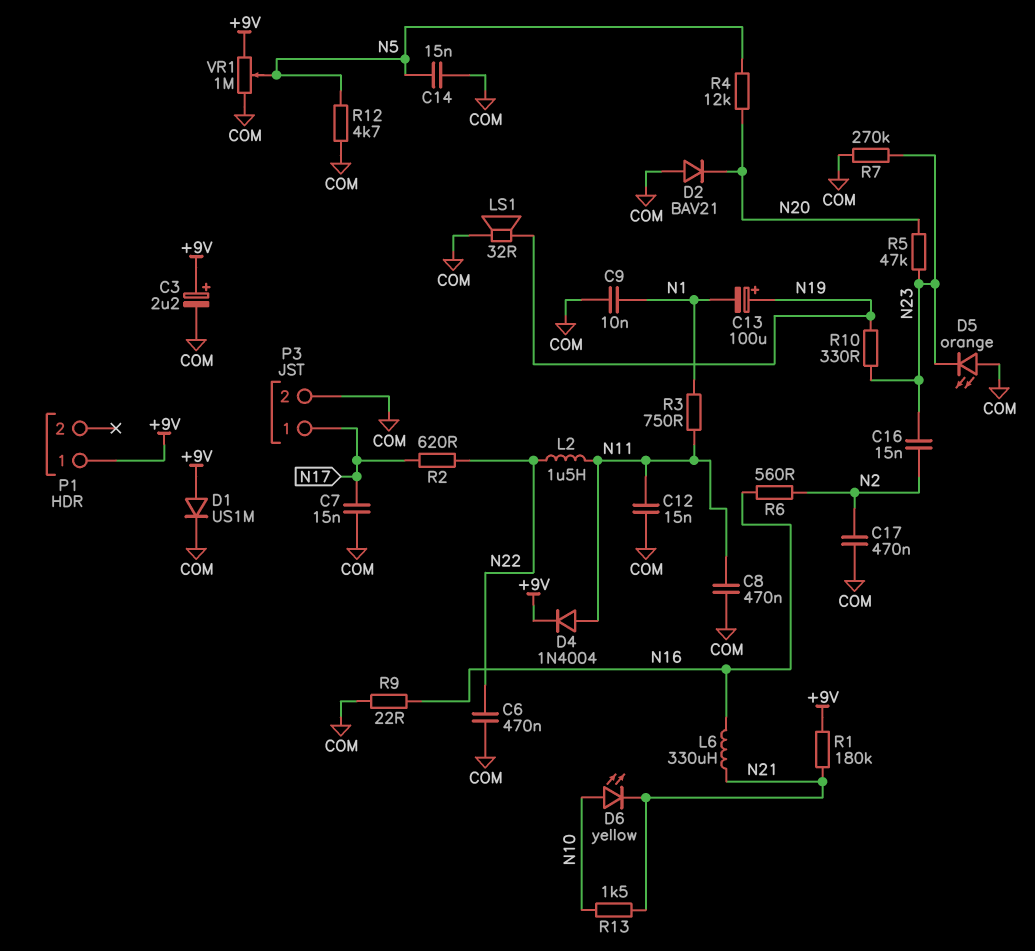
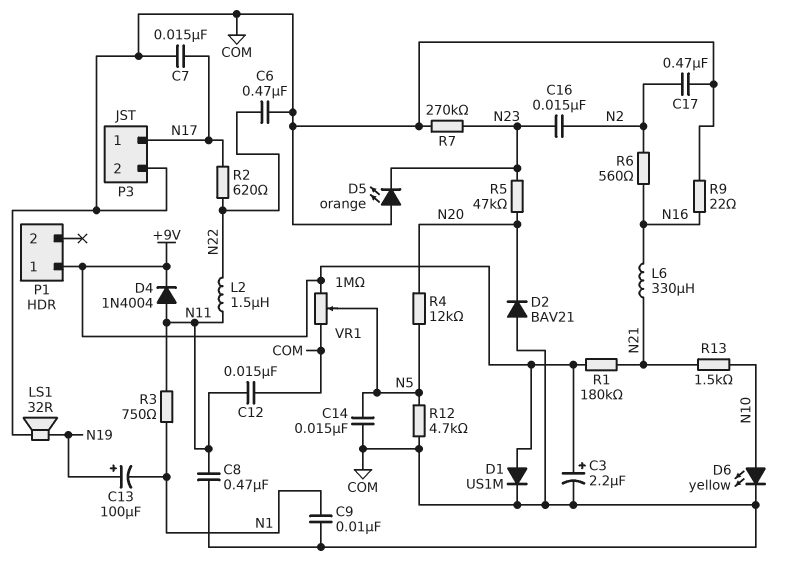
D6: LED yellow (A N10, K N21) -> LED yellow (A N10, K COM)
R10: 330 (N19, N23) -> none

